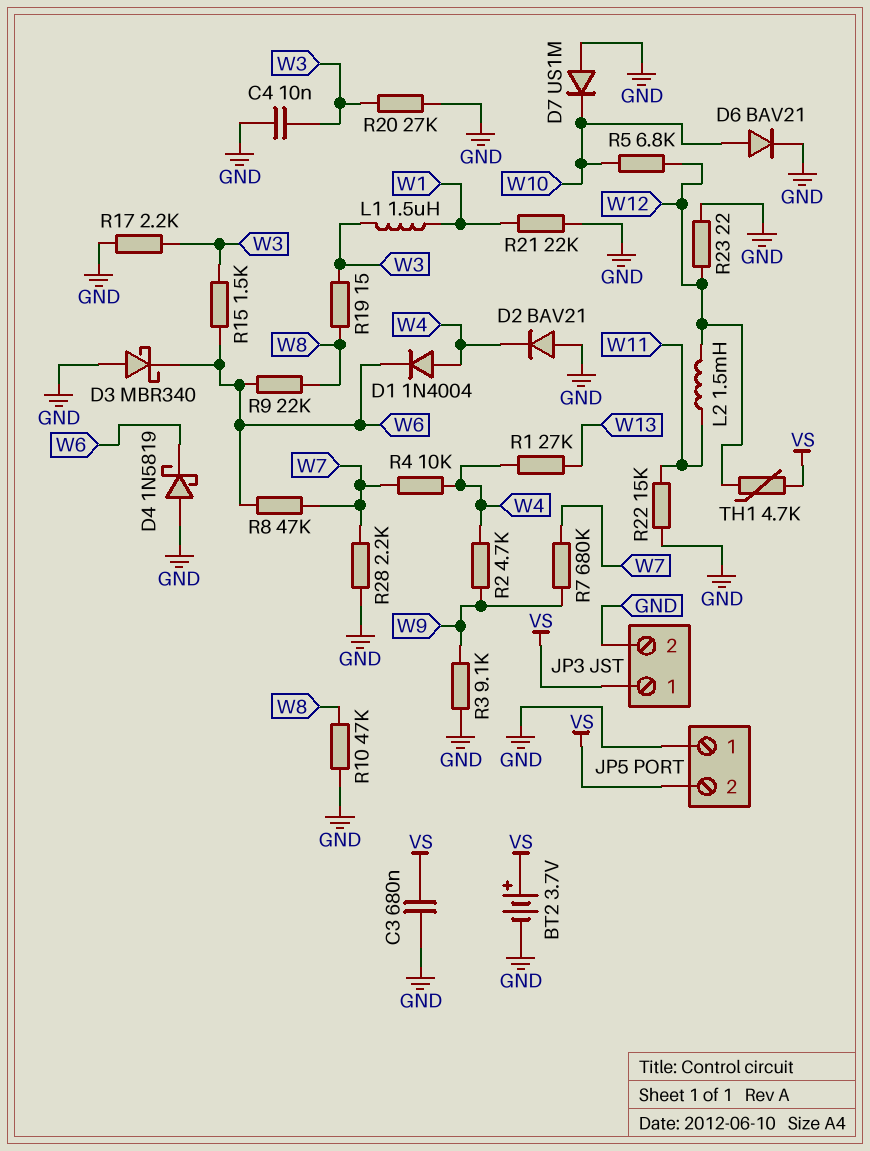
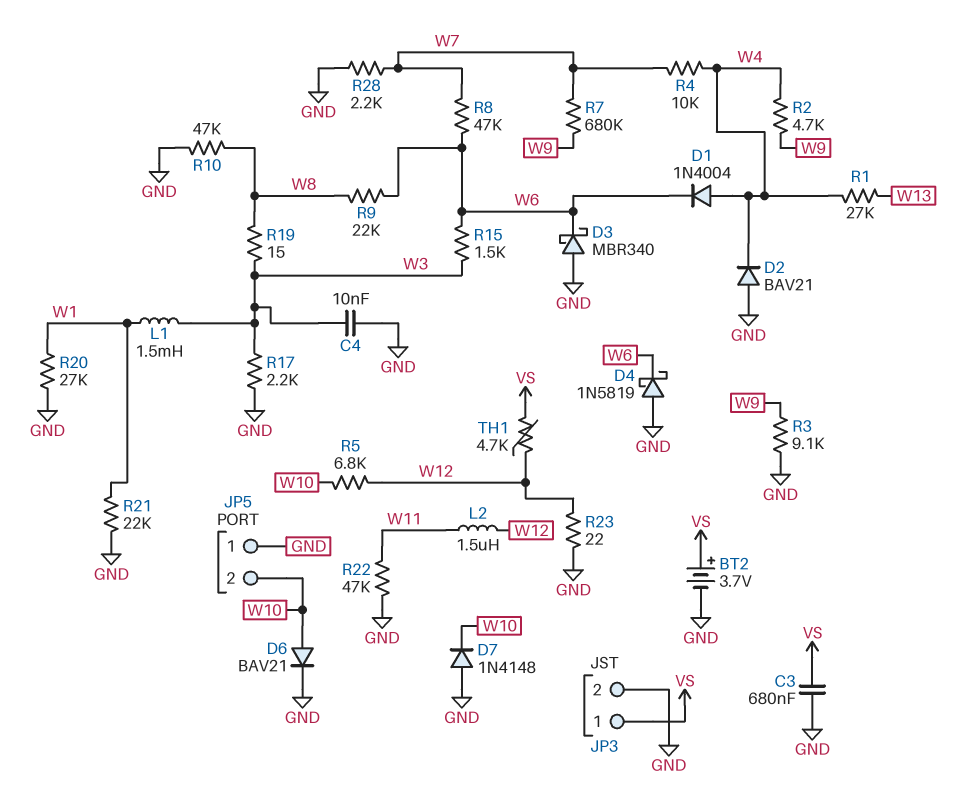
D7: diode US1M (A GND, K W10) -> diode 1N4148 (A GND, K W10)
JP5 pin 2: VS -> W10
L1: 1.5uH (W1, W3) -> 1.5mH (W1, W3)
L2: 1.5mH (W11, W12) -> 1.5uH (W11, W12)
R20: 27k (GND, W3) -> 27k (GND, W1)
R22: 15k (GND, W11) -> 47k (GND, W11)

